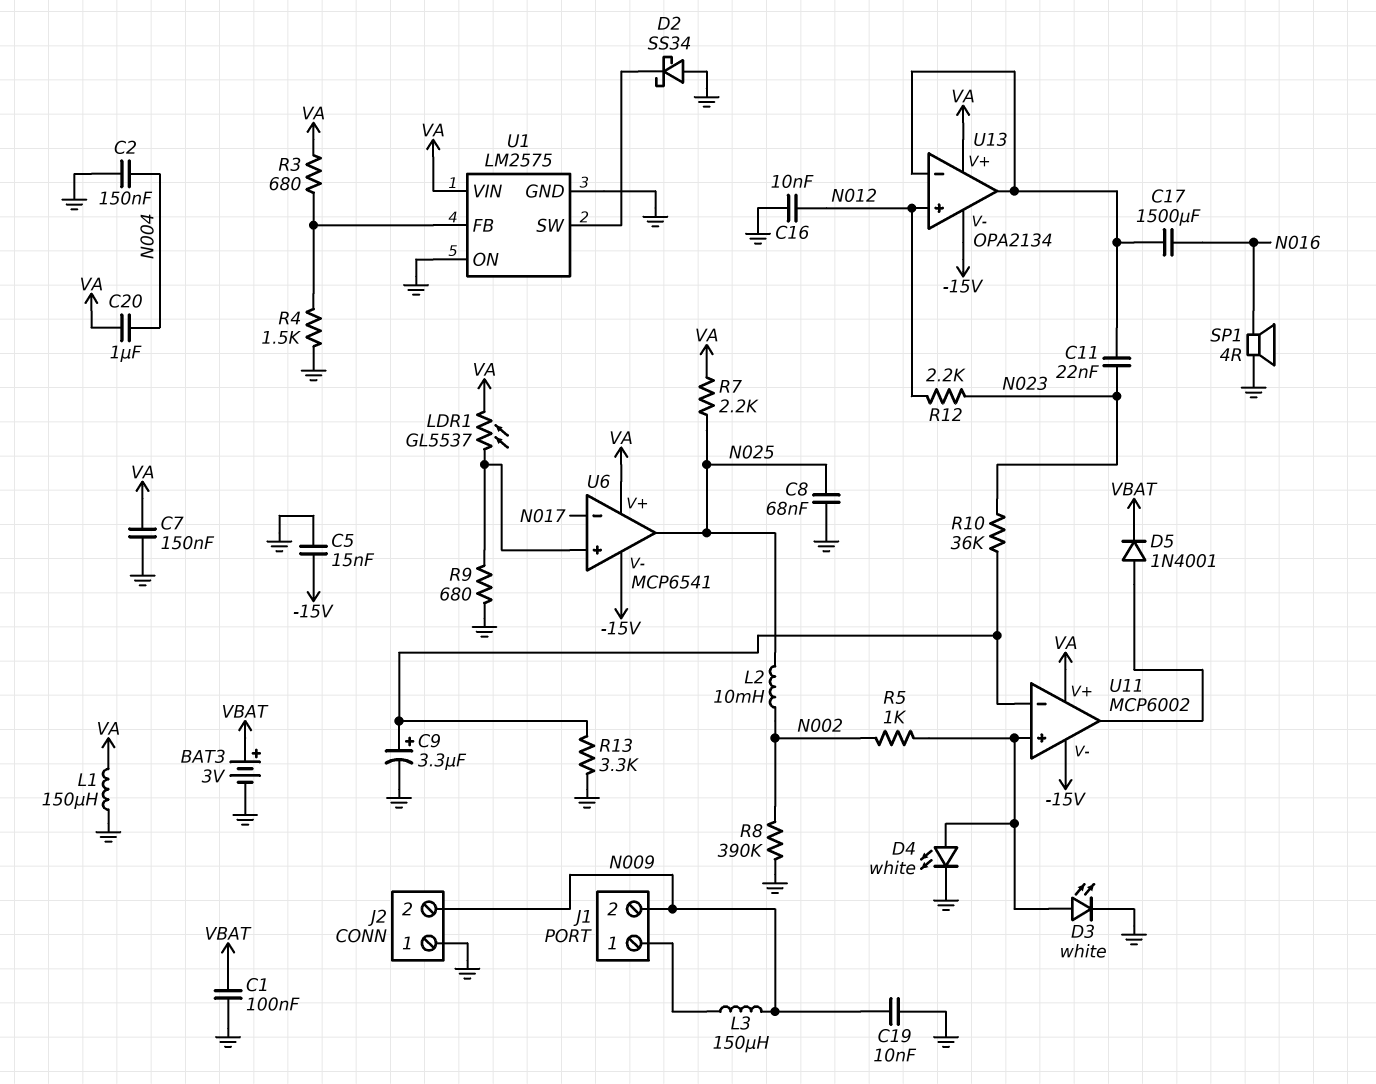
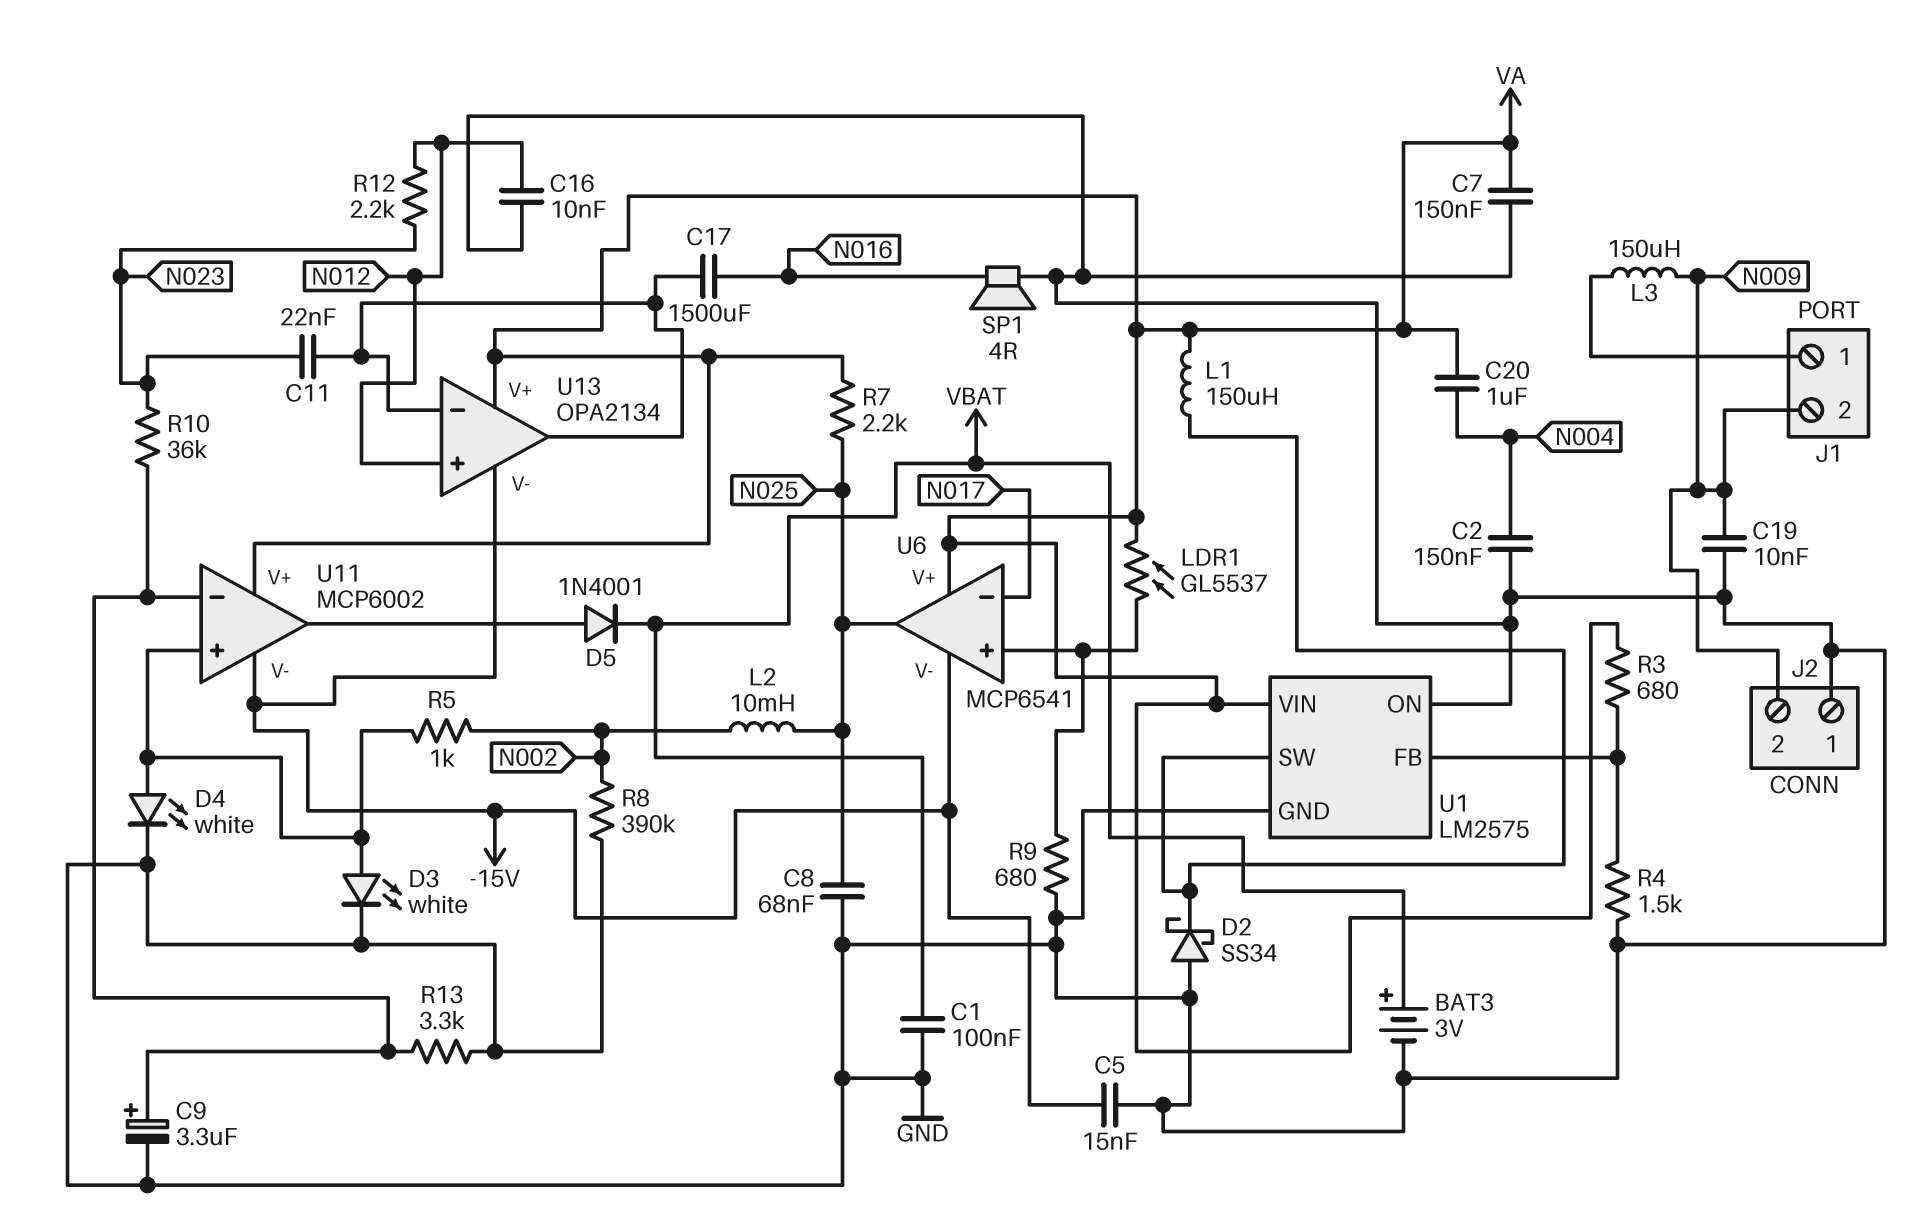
L1: 150uH (GND, VA) -> 150uH (U1/SW, VA)

